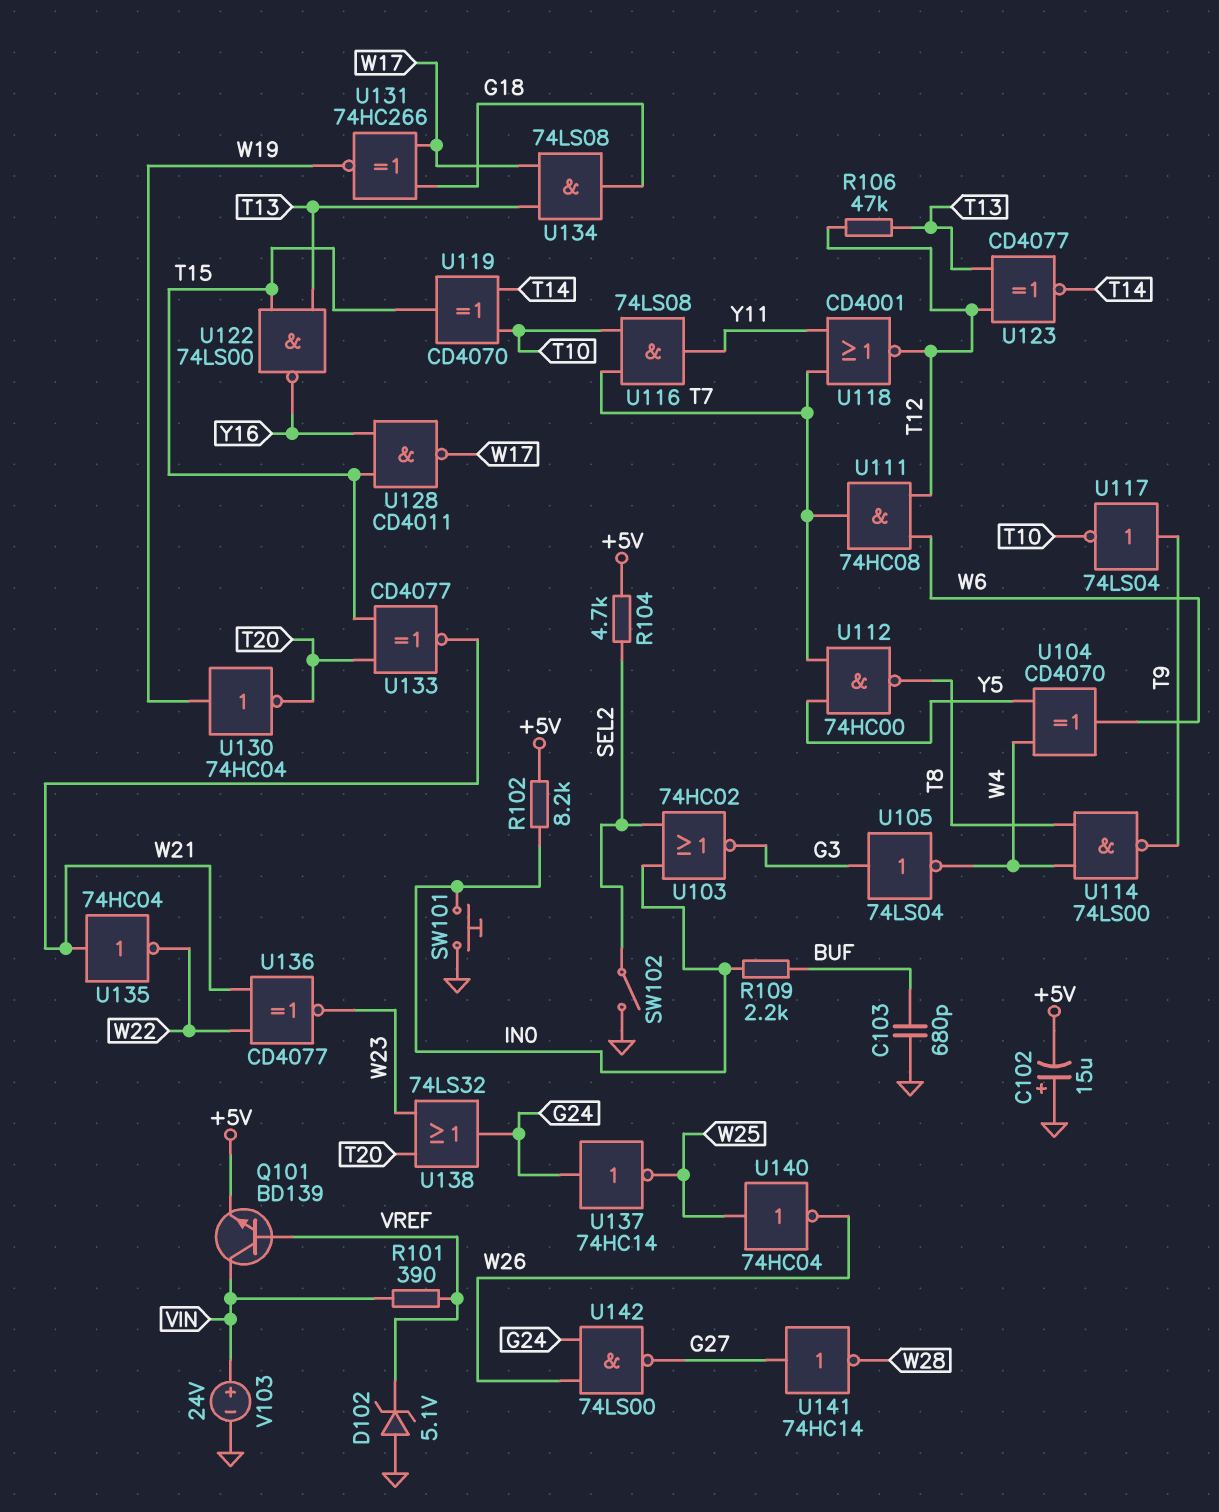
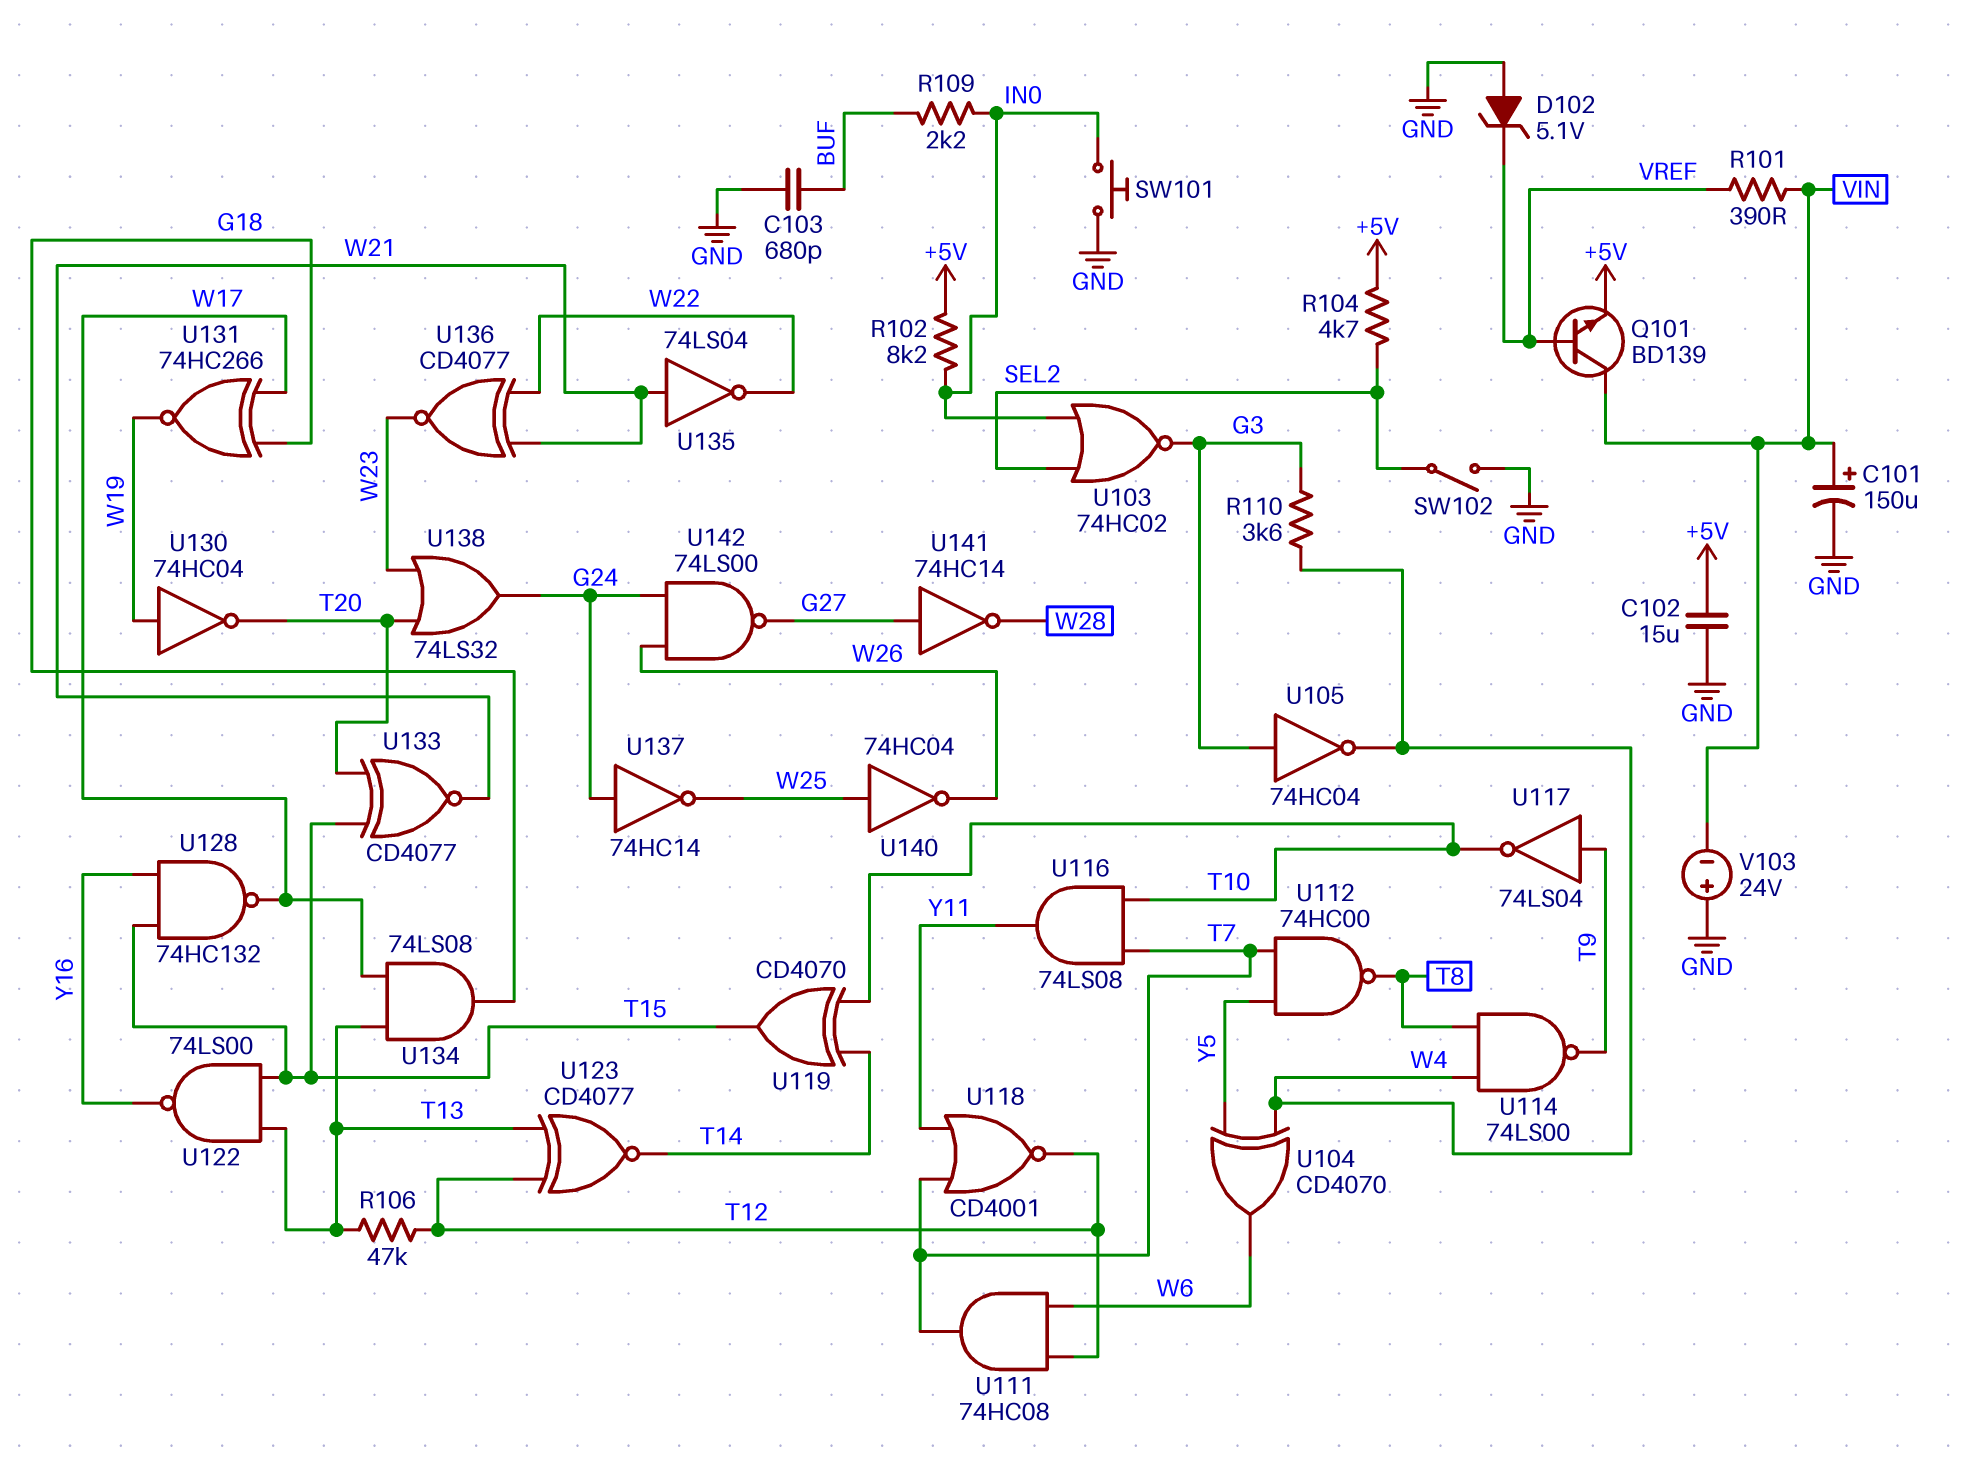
C101: none -> 150uF (plus VIN, minus GND)
C102: 15uF (plus GND, minus +5V) -> 15uF (+5V, GND)
R110: none -> 3.6k (G3, W4)
U105: NOT 74LS04 (in G3, out W4) -> NOT 74HC04 (in G3, out W4)
U128: NAND CD4011 (in T15, in Y16, out W17) -> NAND 74HC132 (in T15, in Y16, out W17)
U135: NOT 74HC04 (in W21, out W22) -> NOT 74LS04 (in W21, out W22)
V103: 24V (plus VIN, minus GND) -> 24V (plus GND, minus VIN)

